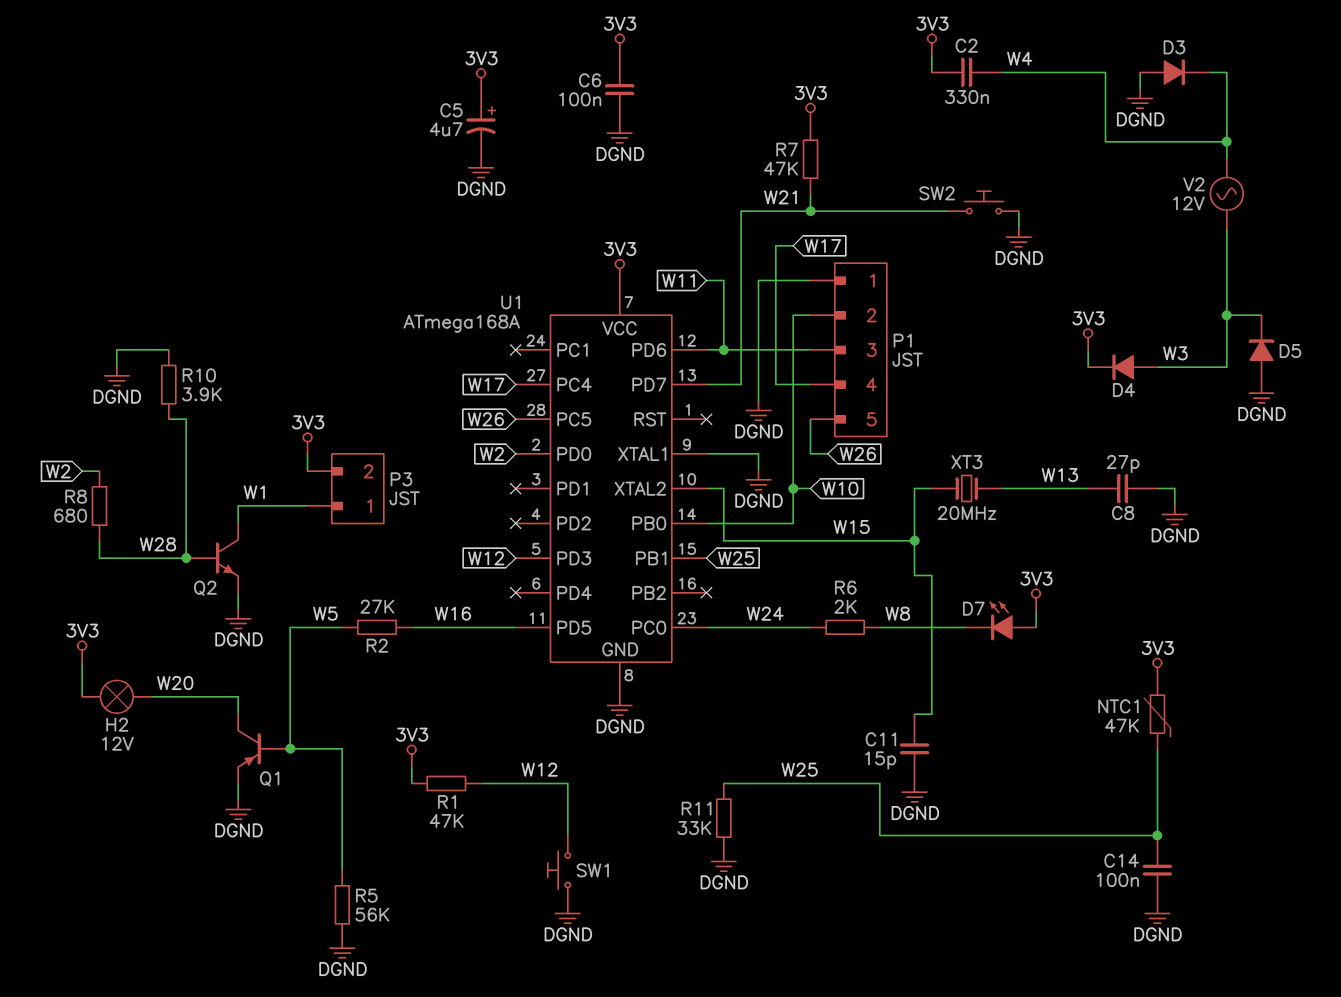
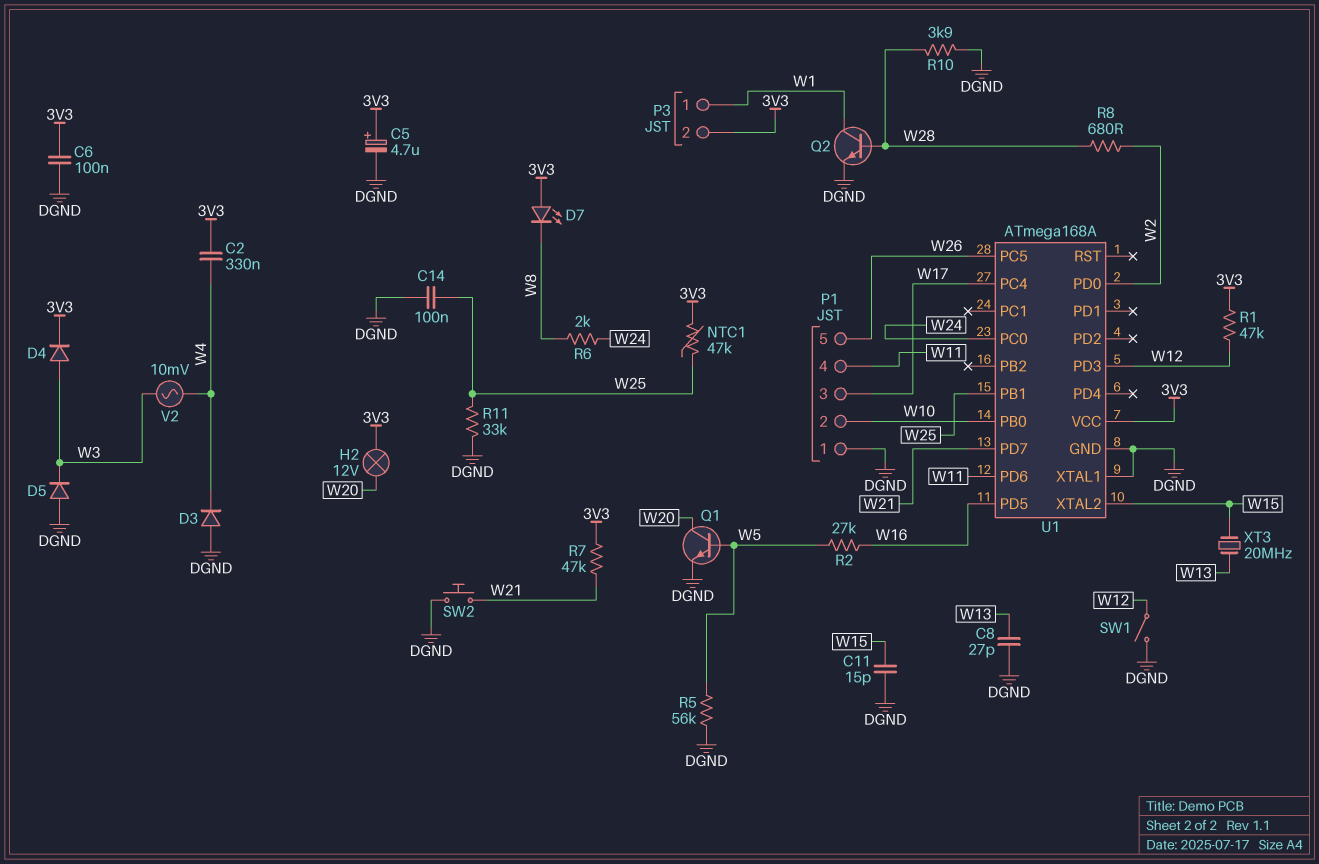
P1 pin 3: W11 -> W17
P1 pin 4: W17 -> W11
Q1: PNP (B W5, C W20, E DGND) -> NPN (B W5, C W20, E DGND)
SW1: button (DGND, W12) -> switch (DGND, W12)
V2: AC 12V (W3, W4) -> AC 10mV (W3, W4)

